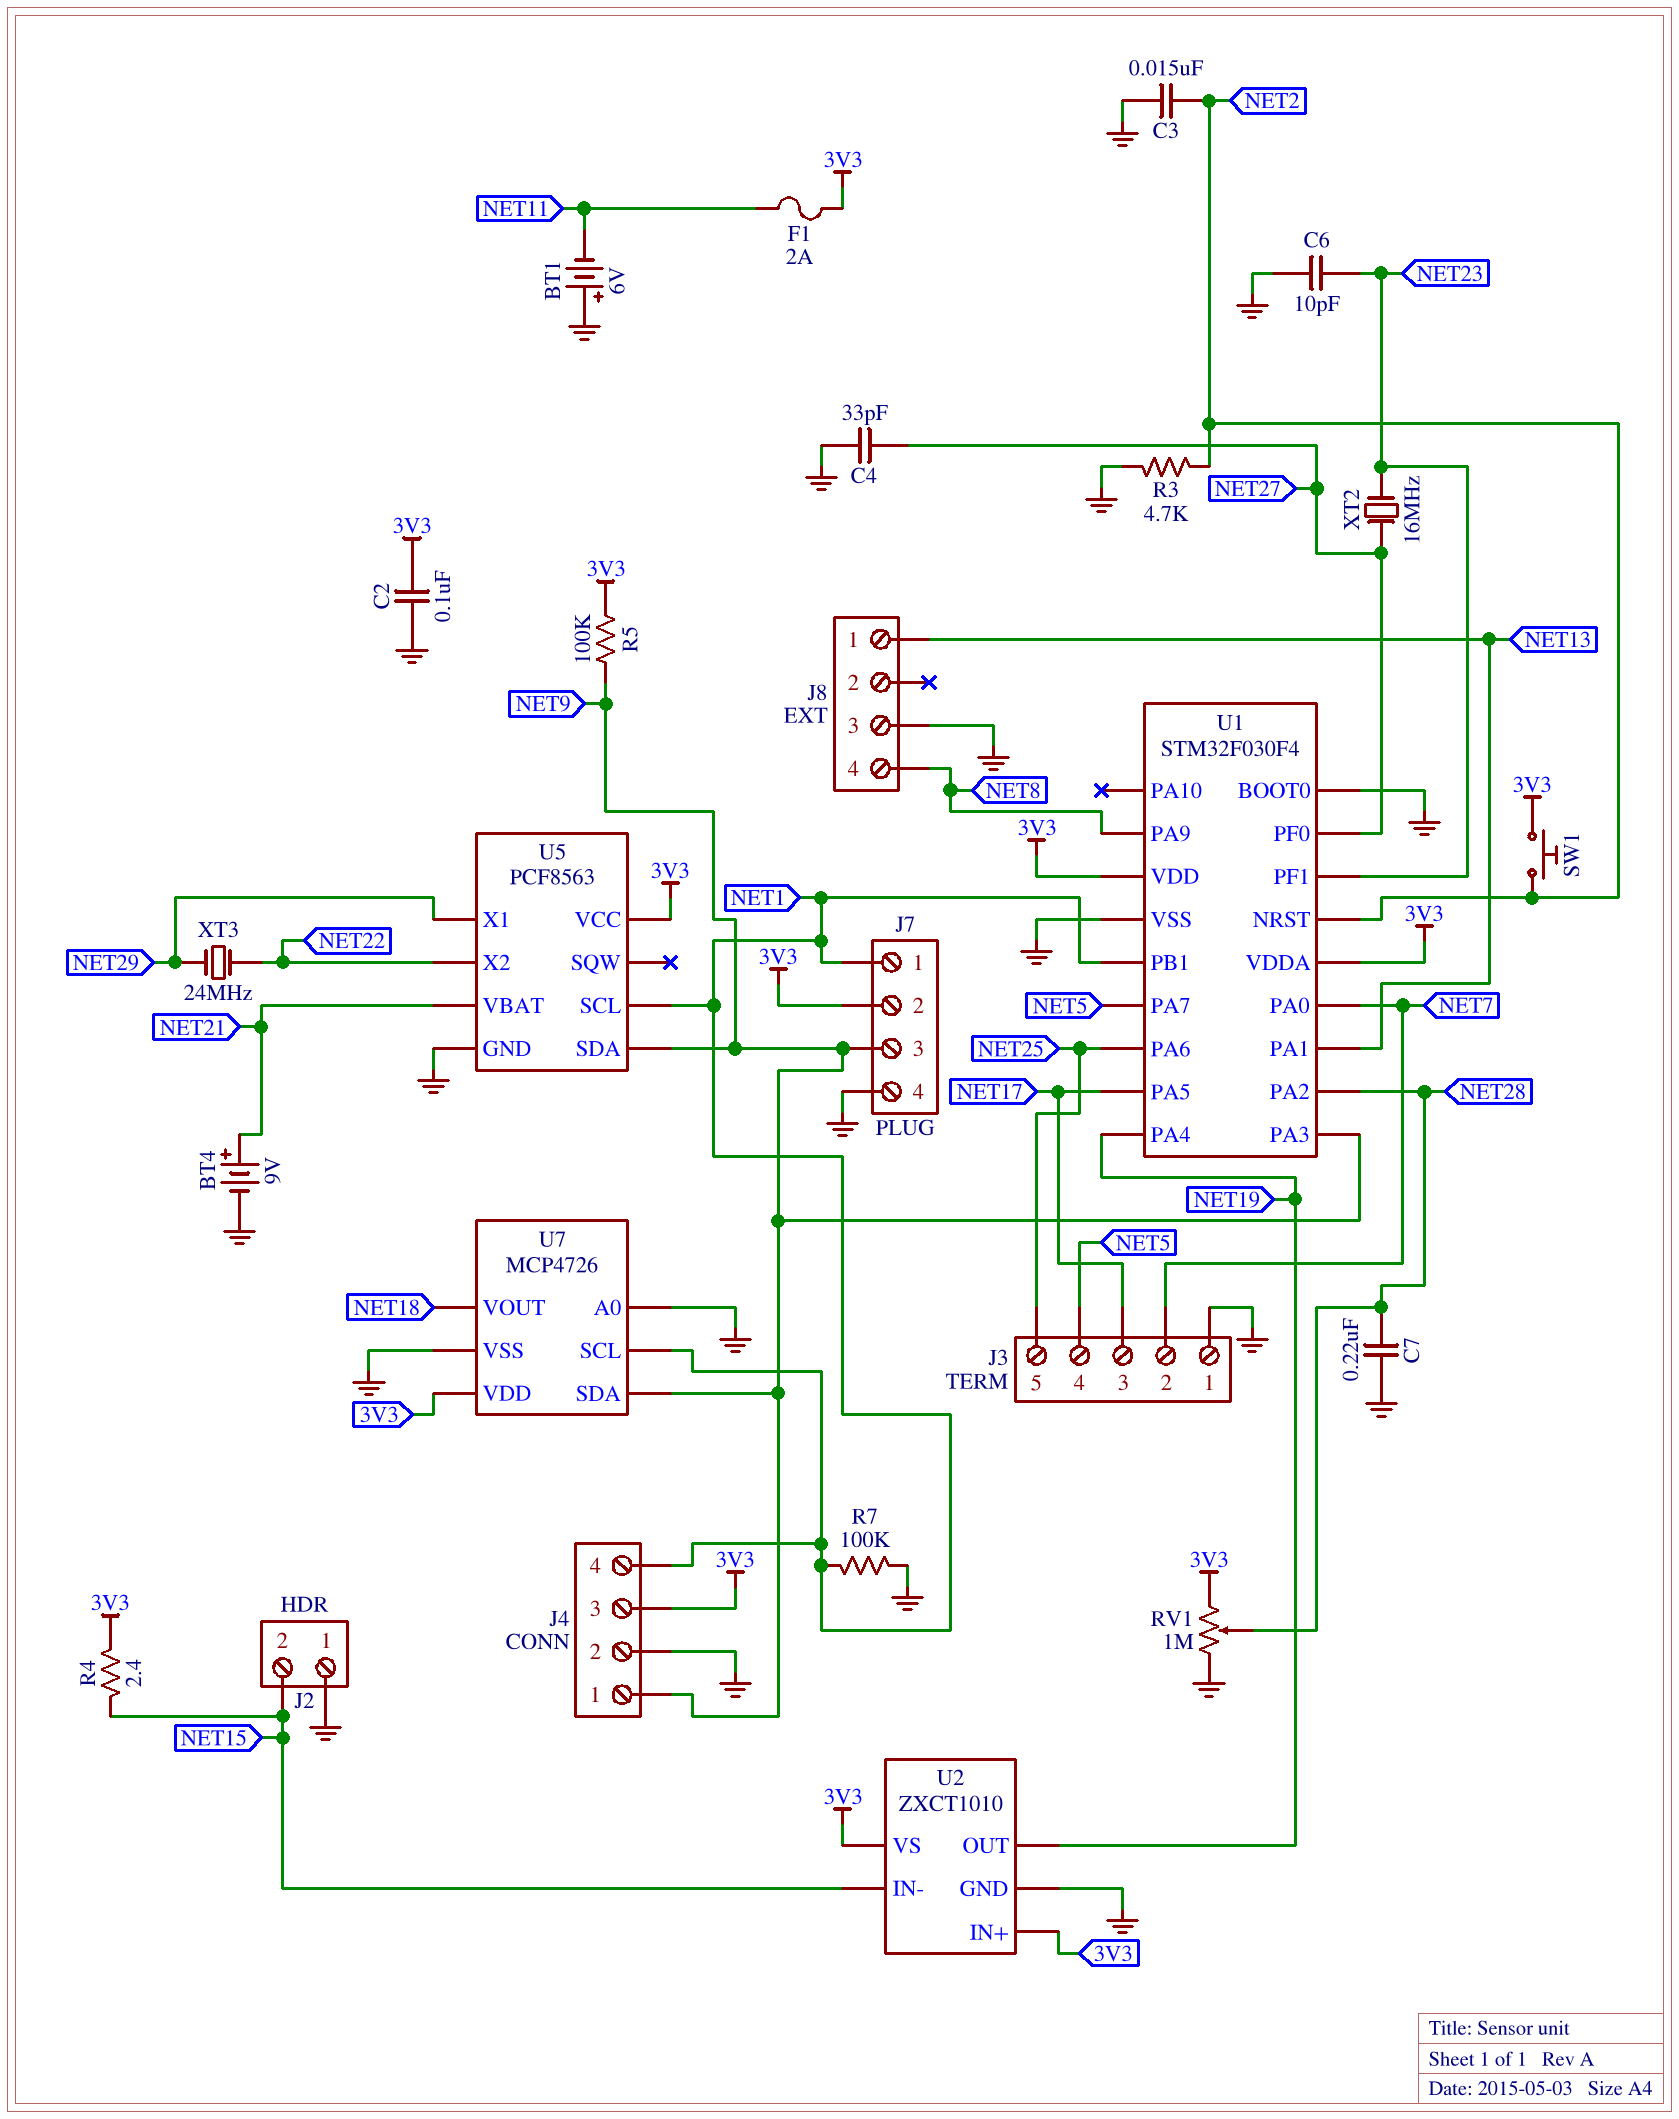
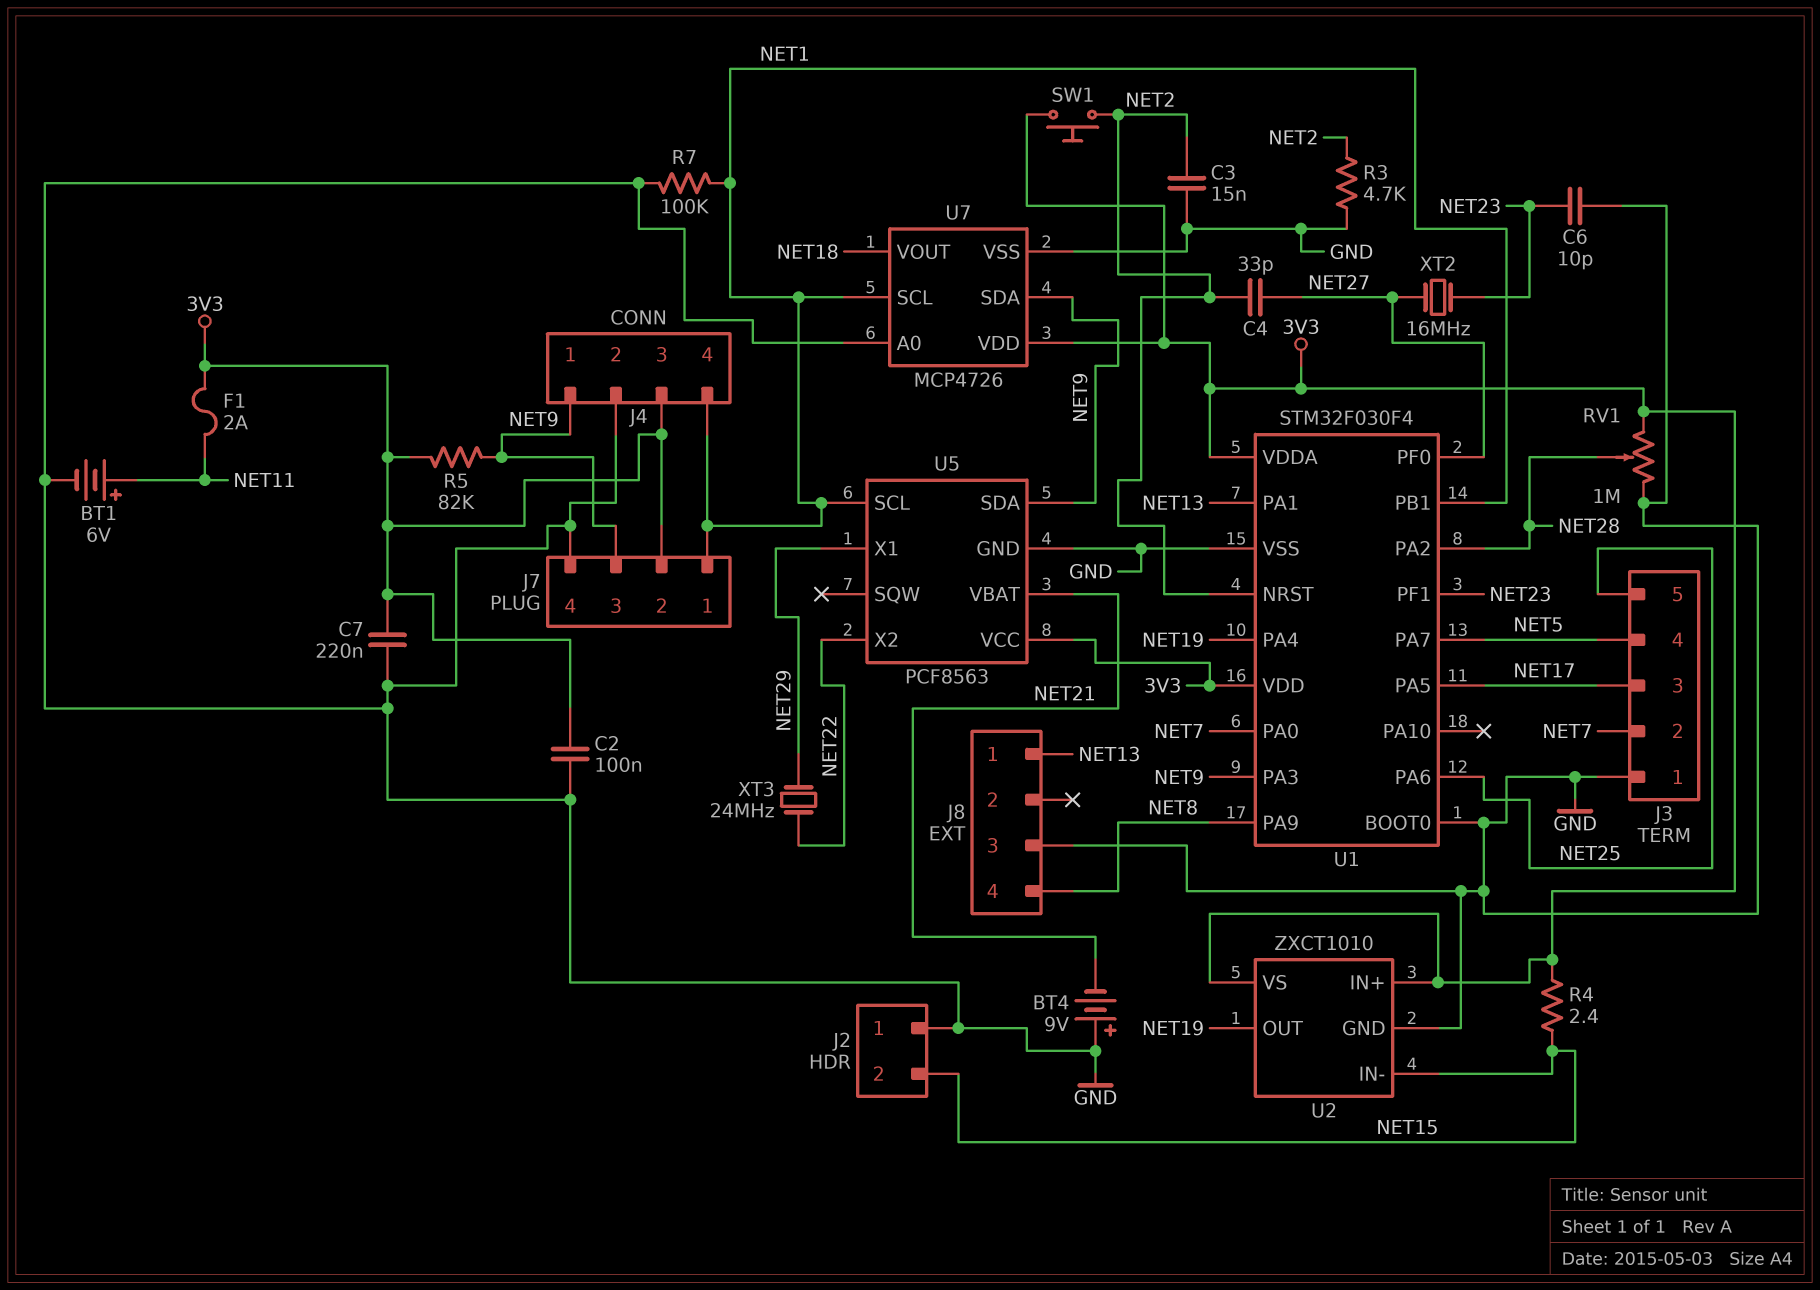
BT1: 6V (plus GND, minus NET11) -> 6V (plus NET11, minus GND)
BT4: 9V (plus NET21, minus GND) -> 9V (plus GND, minus NET21)
C4: 33pF (GND, NET27) -> 33pF (NET2, NET27)
C7: 220nF (GND, NET28) -> 220nF (3V3, GND)
R5: 100k (3V3, NET9) -> 82k (3V3, NET9)

